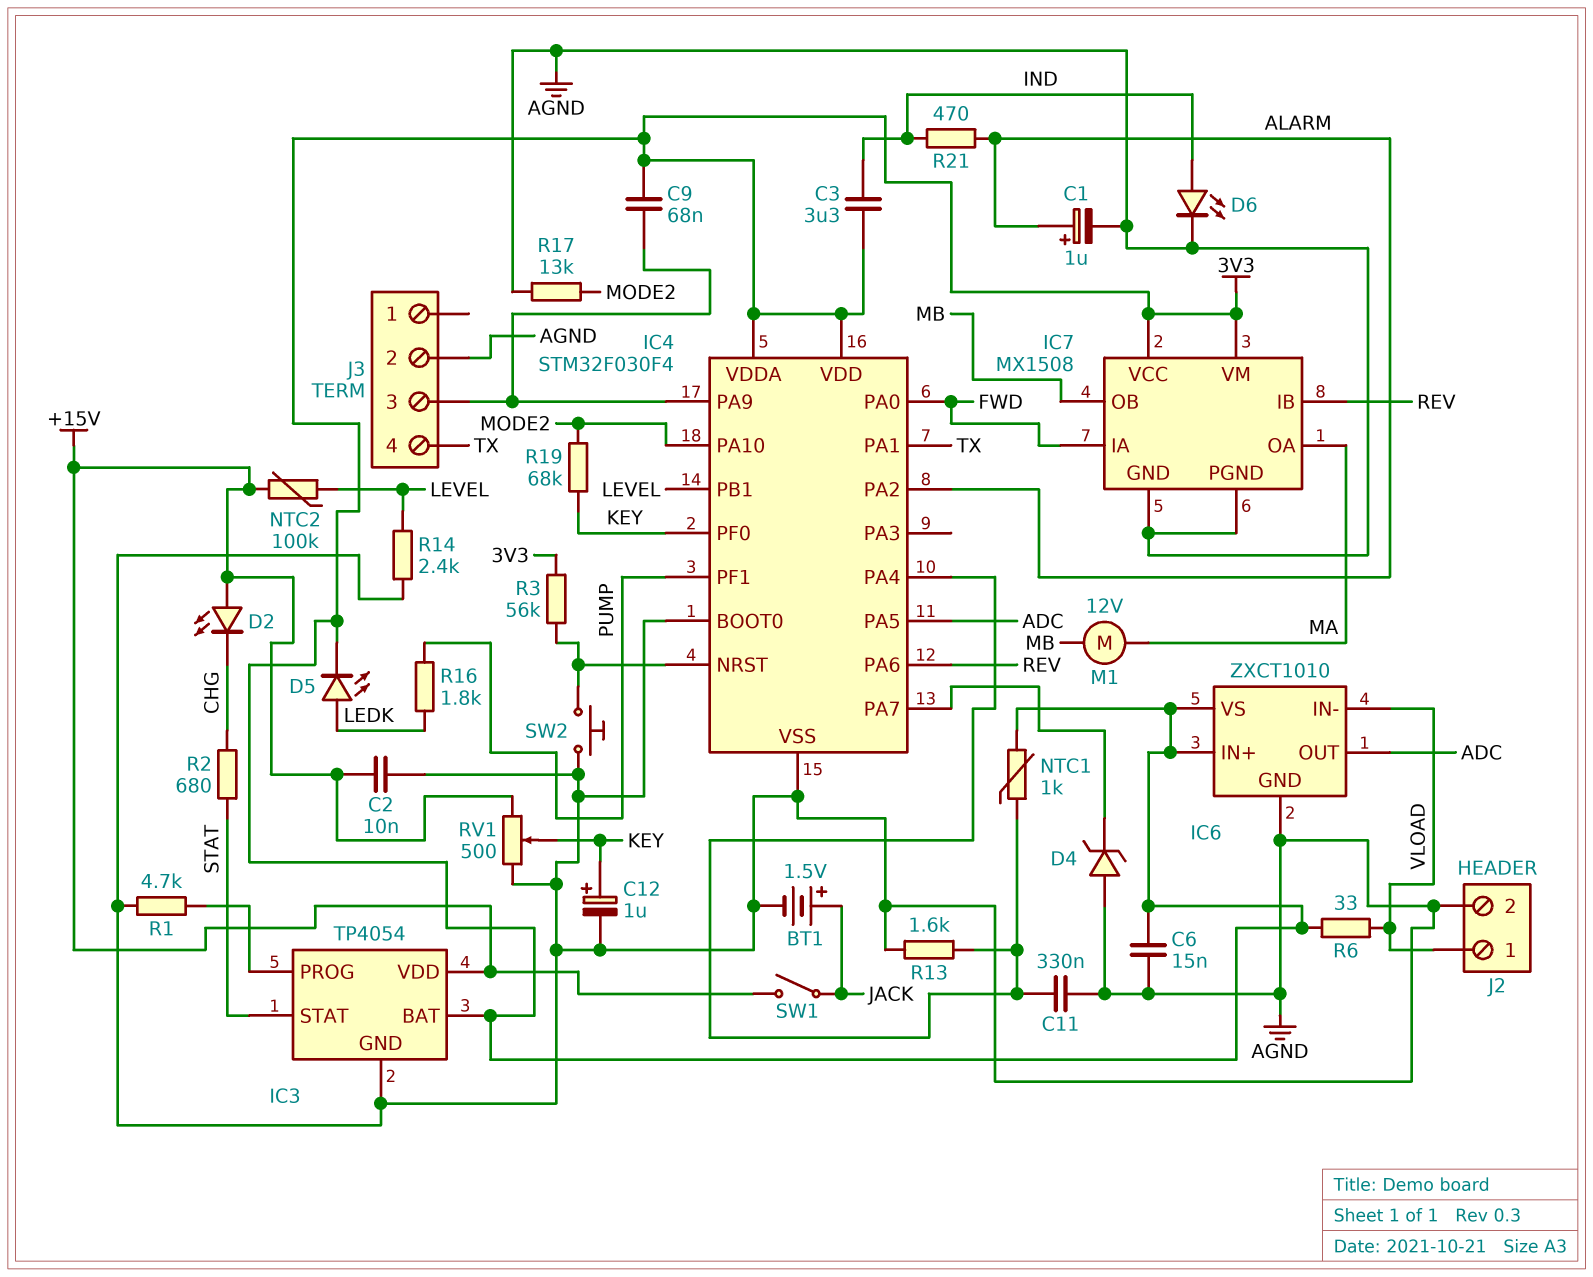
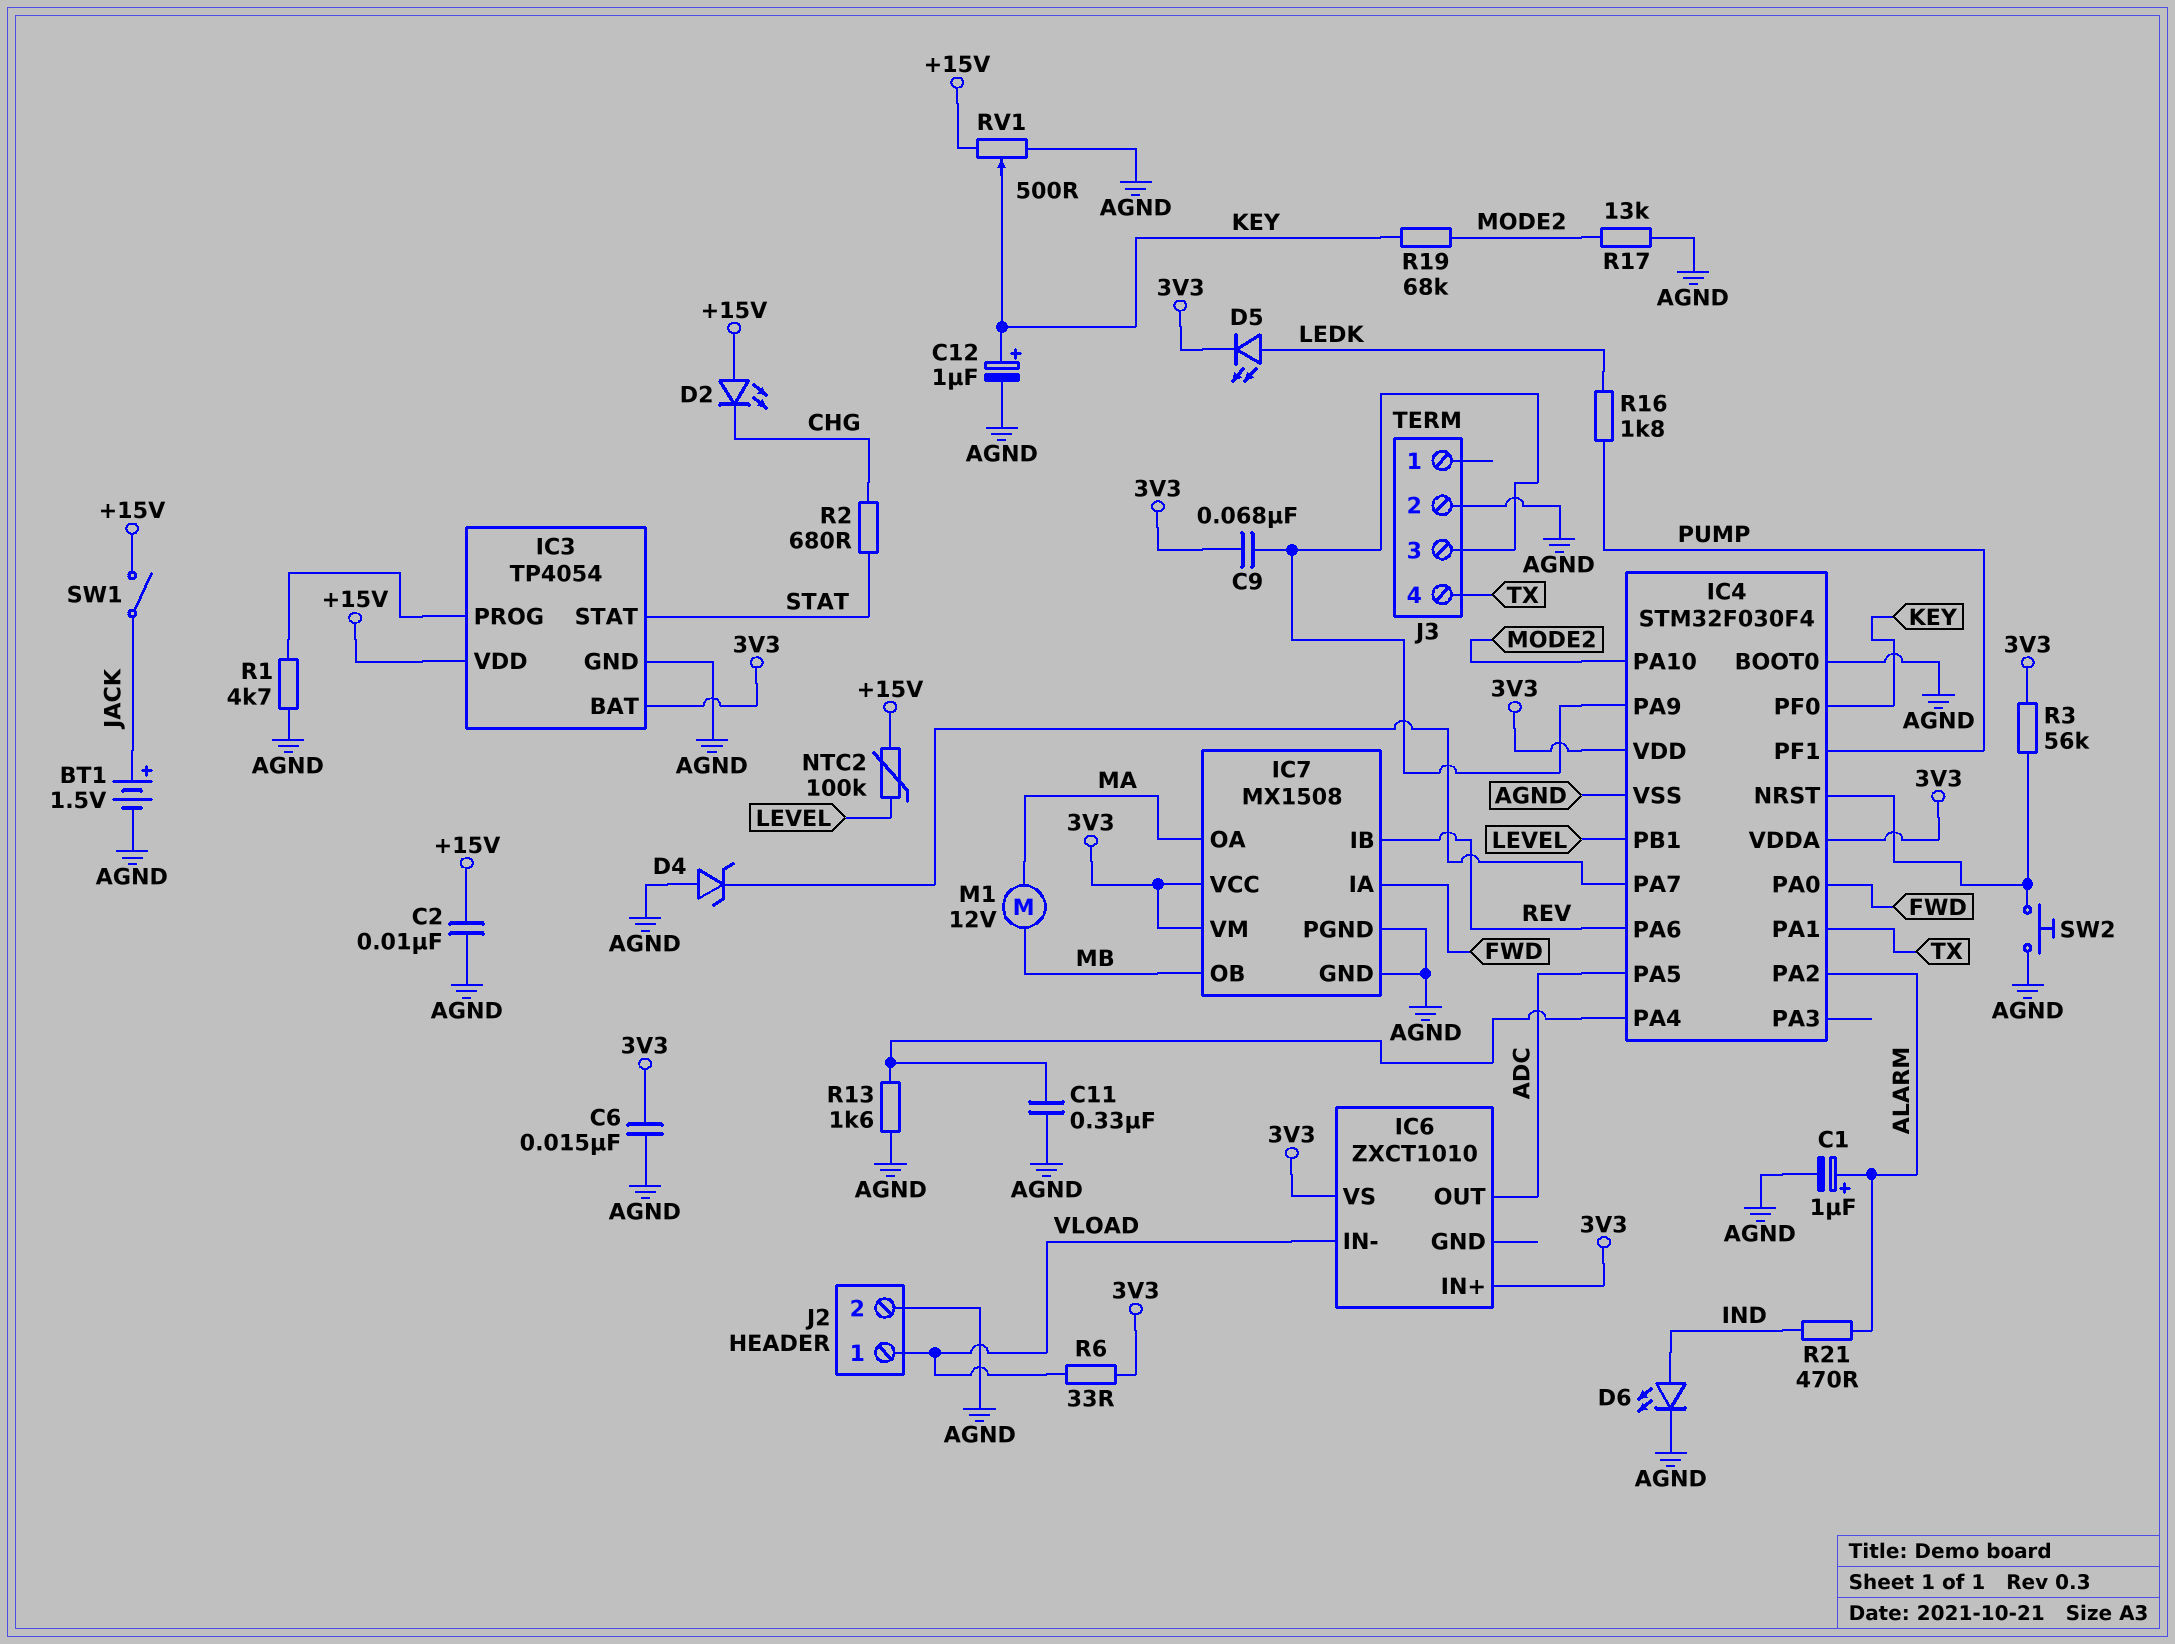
C3: 3.3uF (3V3, IND) -> none
IC6 pin GND: AGND -> none
NTC1: 1k (3V3, IC4/PA4) -> none
R14: 2.4k (AGND, LEVEL) -> none

